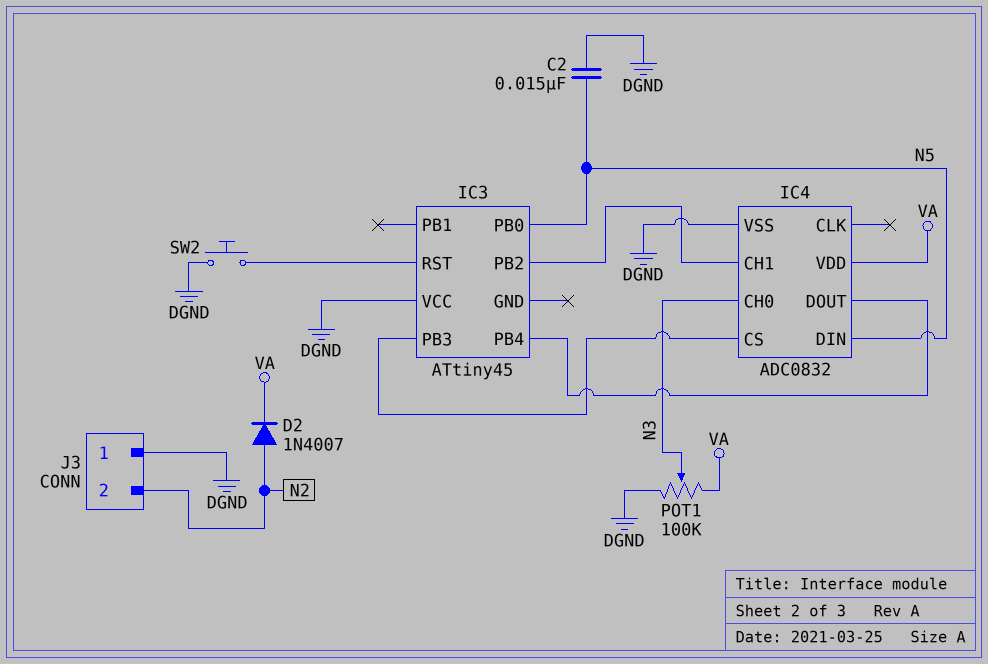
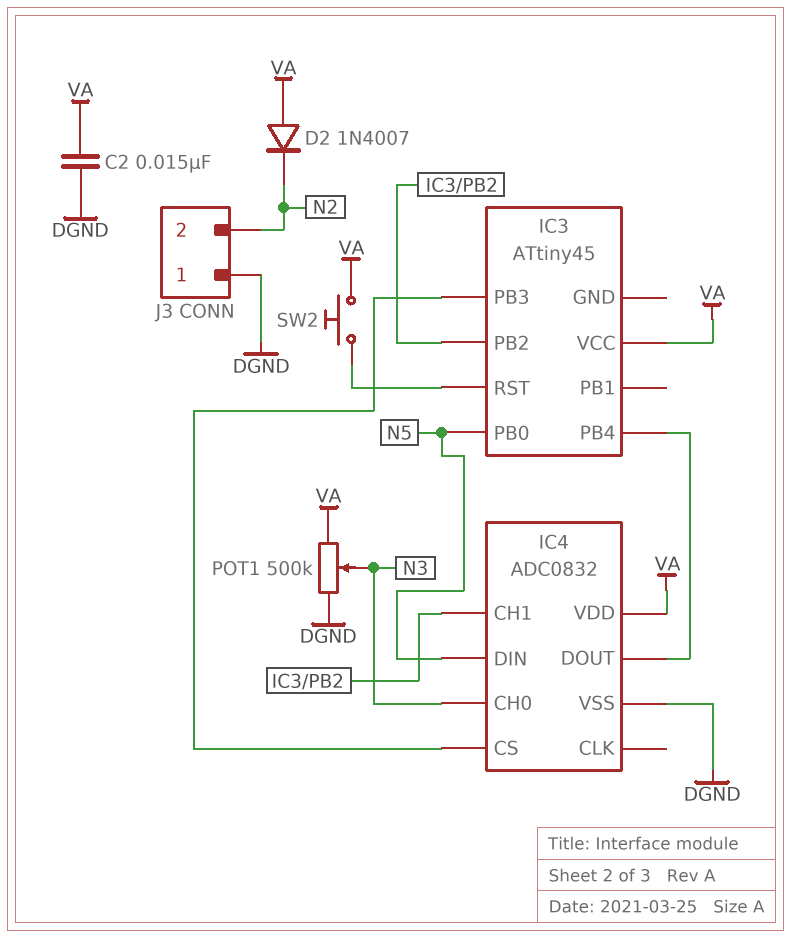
C2: 15nF (DGND, N5) -> 15nF (DGND, VA)
D2: diode 1N4007 (A N2, K VA) -> diode 1N4007 (A VA, K N2)
IC3 pin VCC: DGND -> VA
POT1: 100k (DGND, VA, wiper N3) -> 500k (DGND, VA, wiper N3)
SW2: button (DGND, IC3/RST) -> button (IC3/RST, VA)

